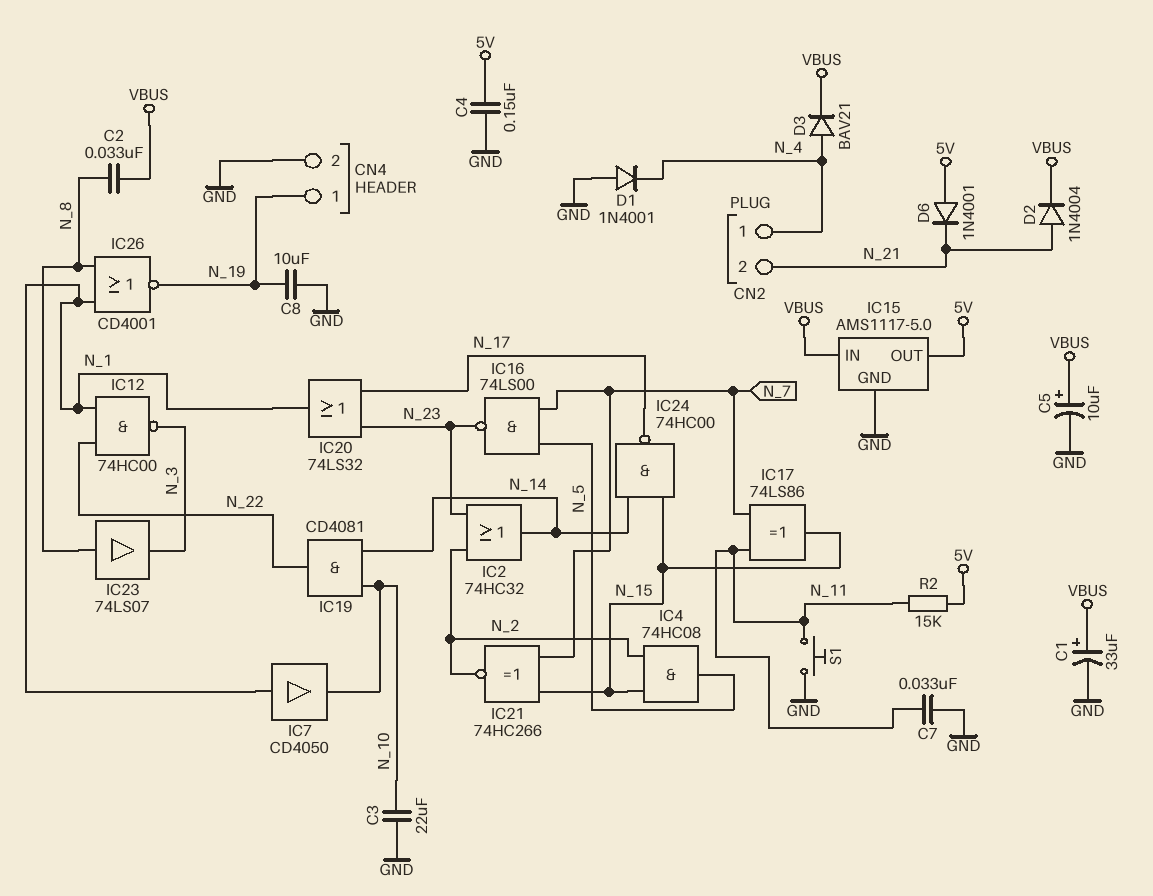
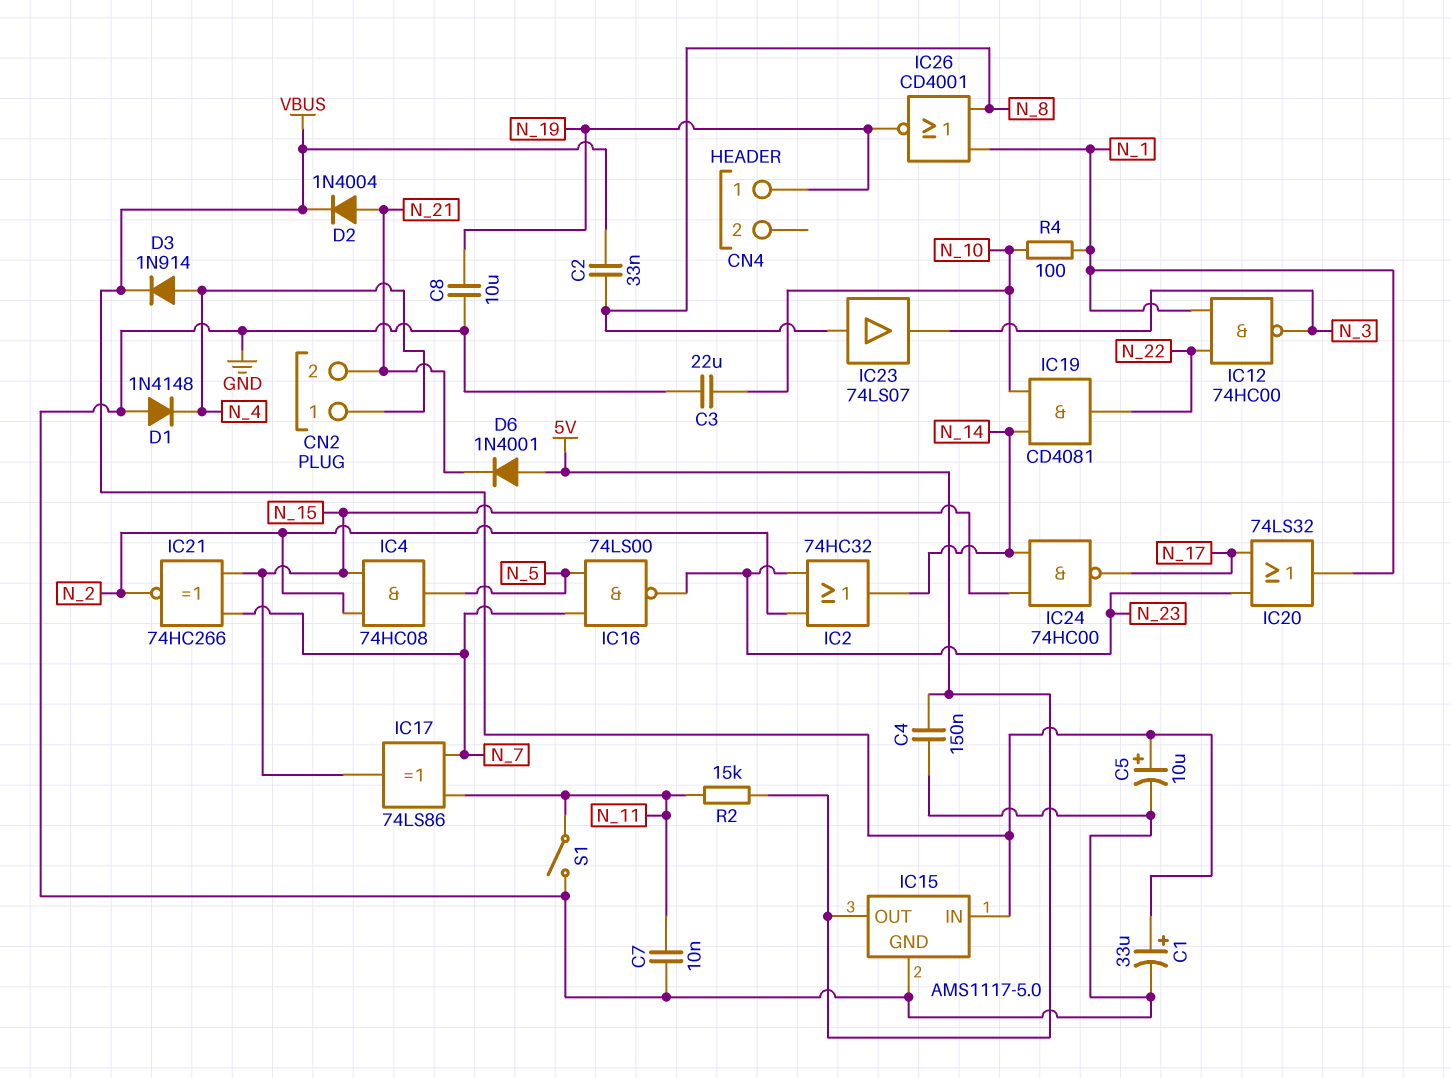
C7: 33nF (GND, N_11) -> 10nF (GND, N_11)
CN4 pin 2: GND -> none
D1: diode 1N4001 (A GND, K N_4) -> diode 1N4148 (A GND, K N_4)
D3: diode BAV21 (A N_4, K VBUS) -> diode 1N914 (A N_4, K VBUS)
IC7: buffer CD4050 (in N_1, out N_10) -> none
R4: none -> 100 (N_1, N_10)
S1: button (GND, N_11) -> switch (GND, N_11)

